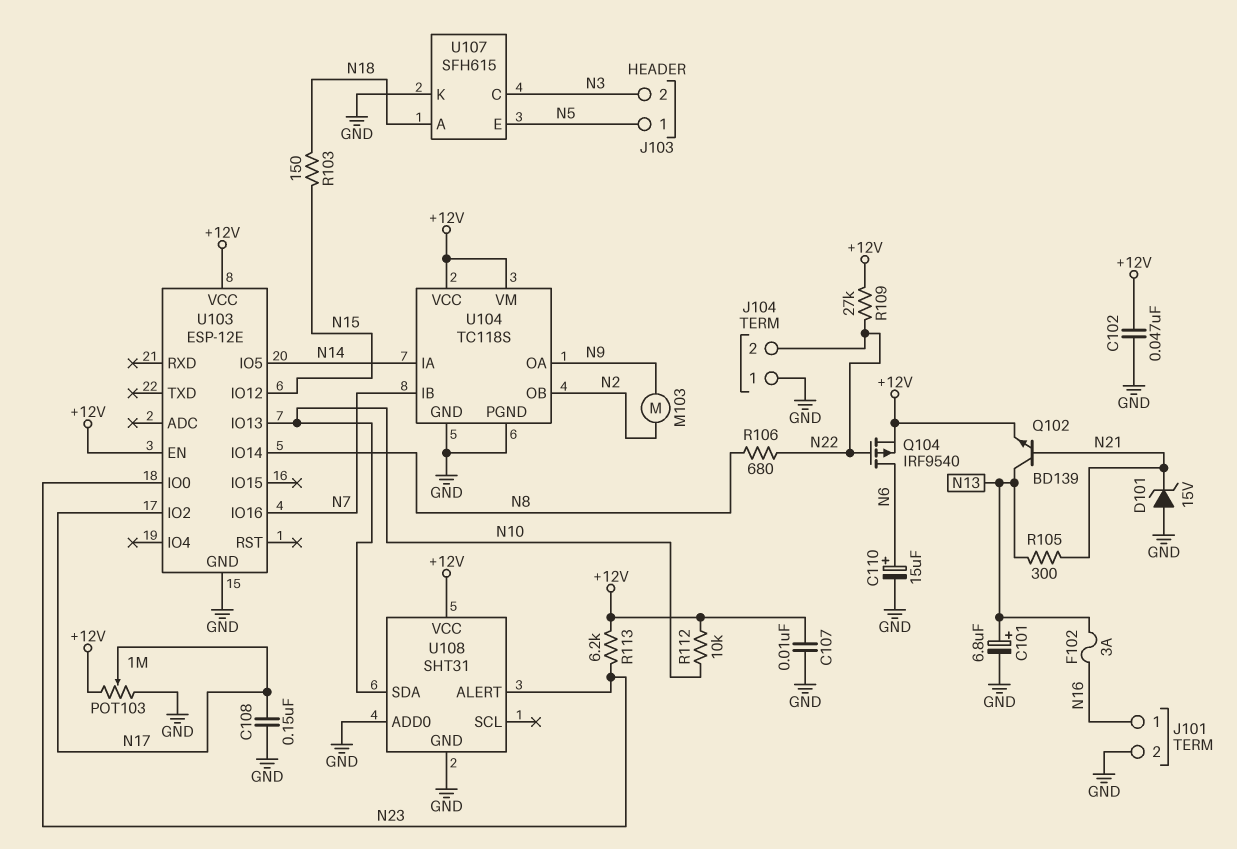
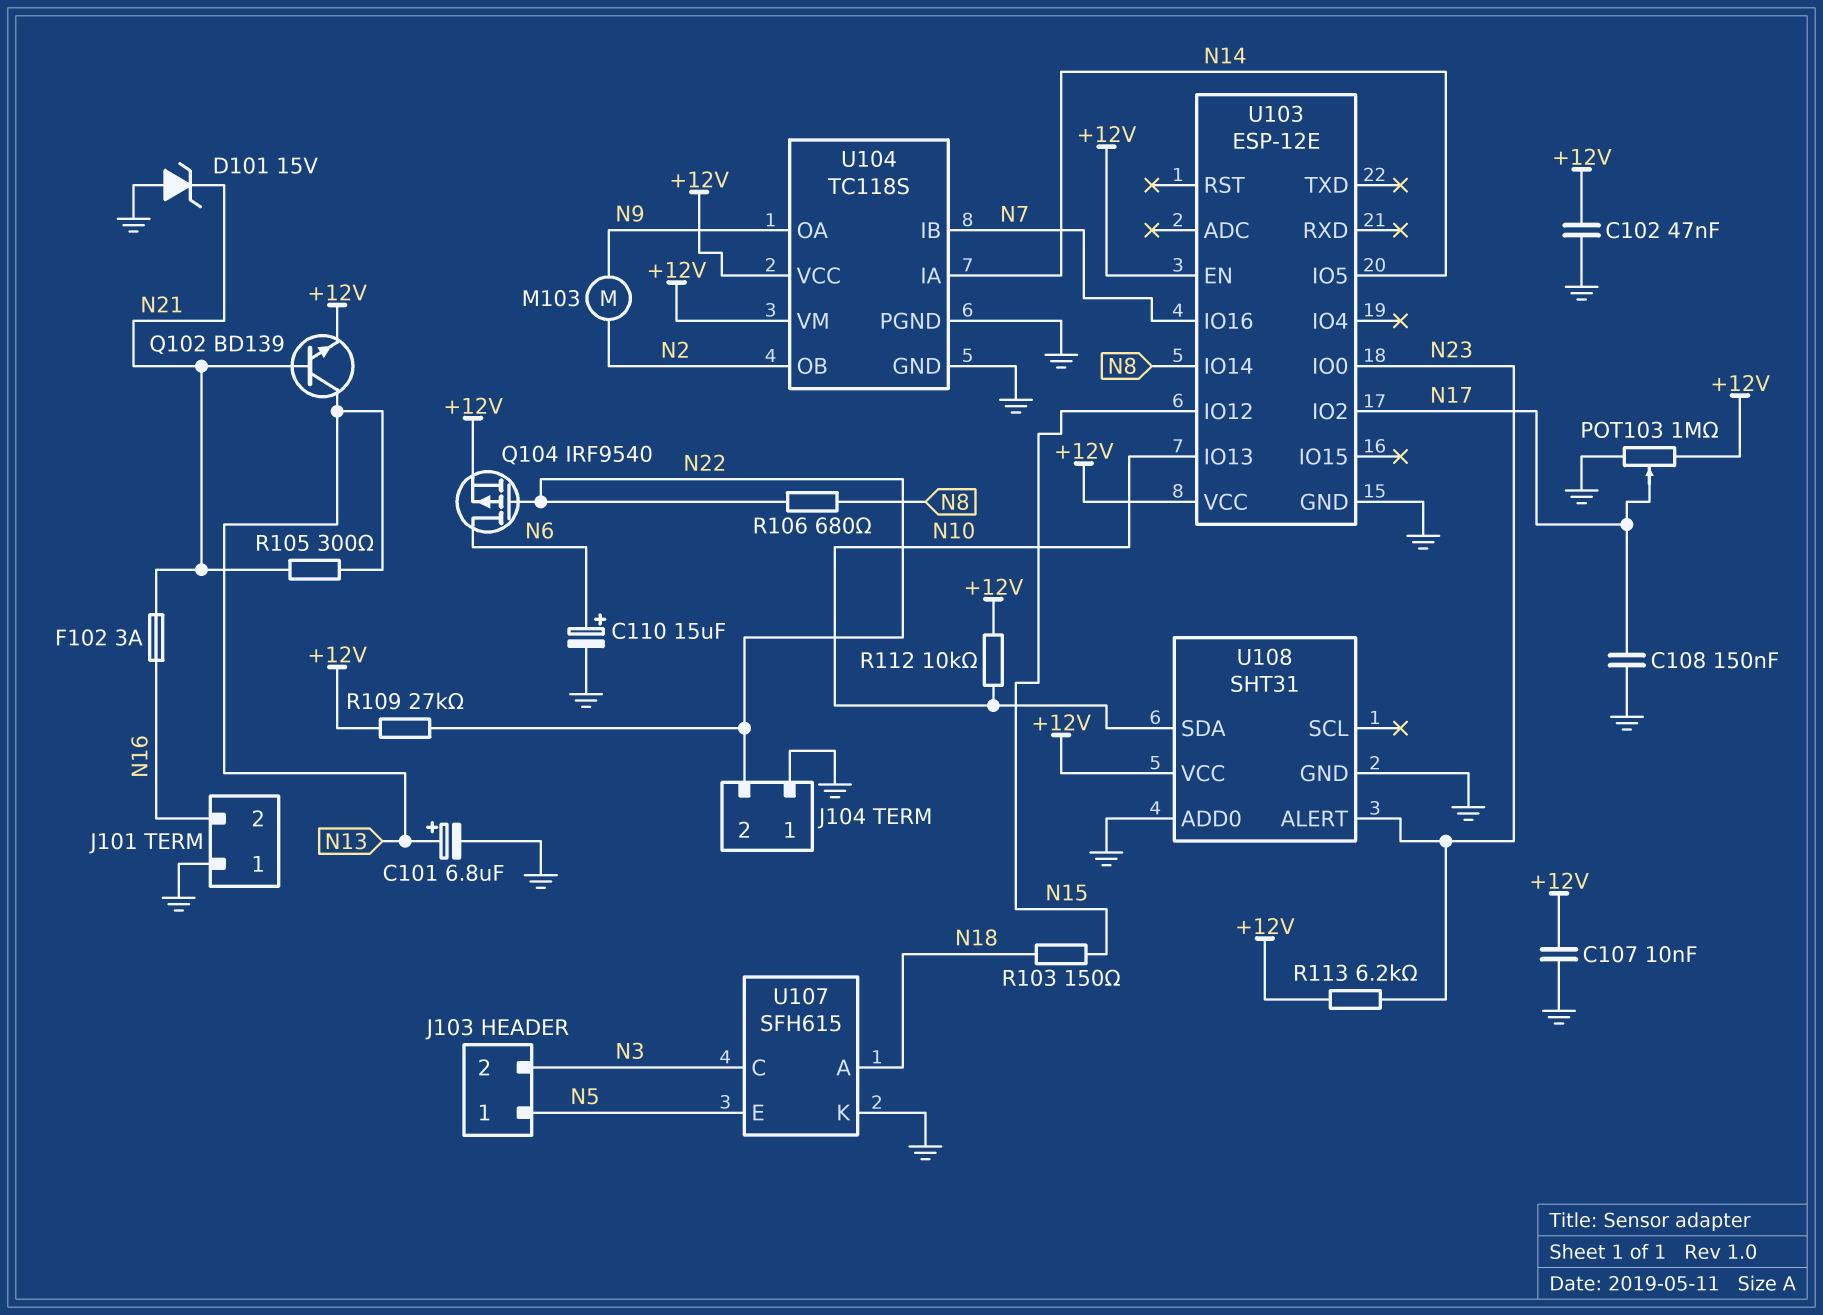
F102: 3A (N13, N16) -> 3A (N16, N21)
J101 pin 1: N16 -> GND
J101 pin 2: GND -> N16

